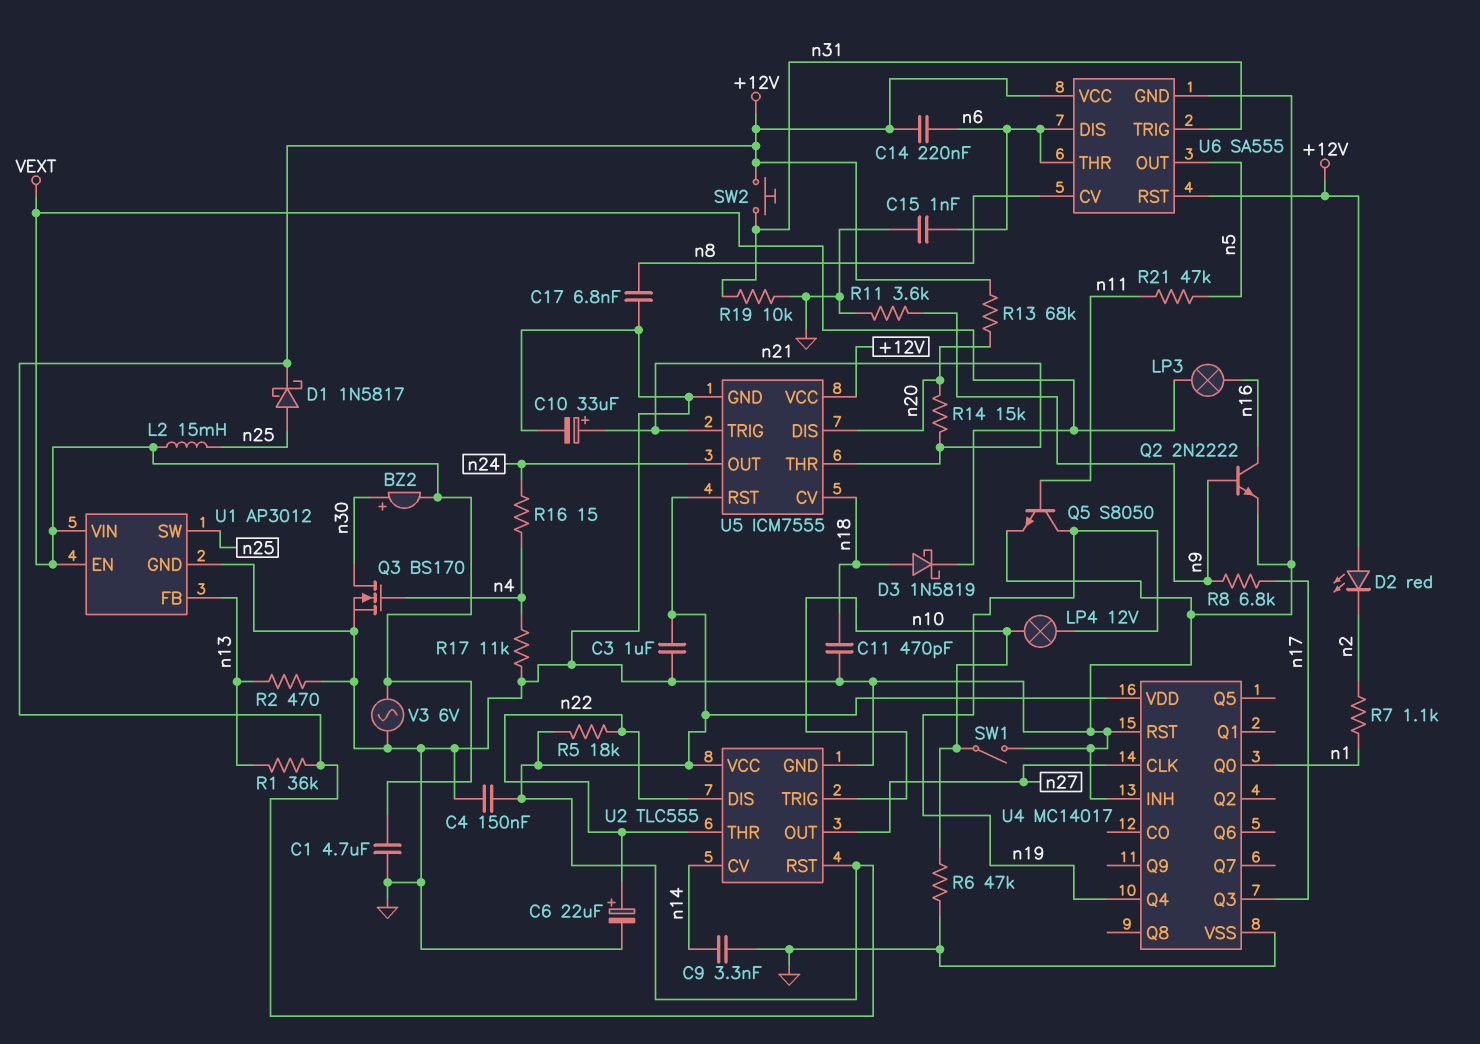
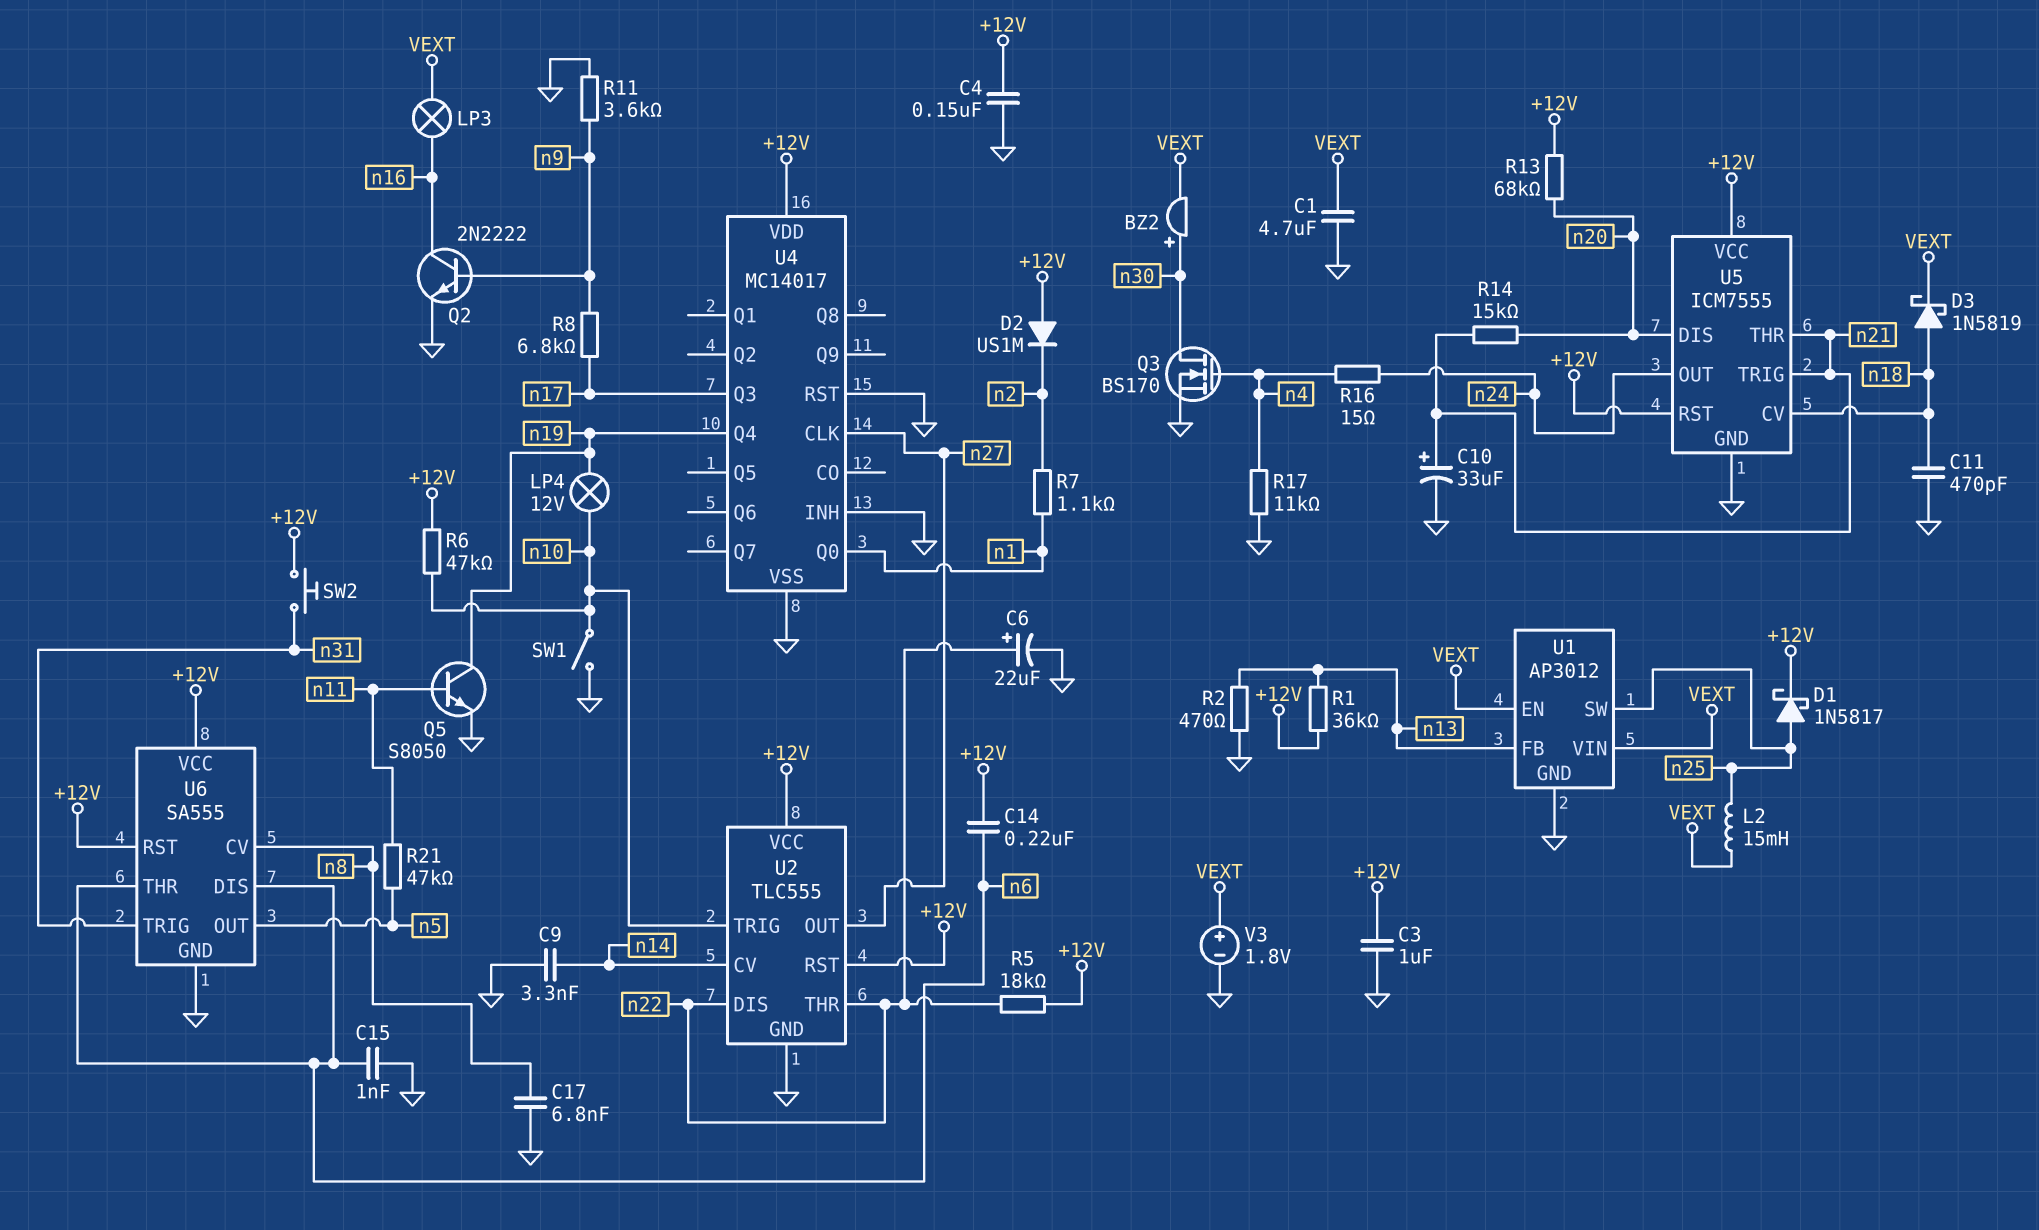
D2: LED red (A +12V, K n2) -> diode US1M (A +12V, K n2)
R6: 47k (GND, n10) -> 47k (+12V, n10)
R19: 10k (GND, n31) -> none
V3: AC 6V (GND, VEXT) -> 1.8V (plus VEXT, minus GND)

